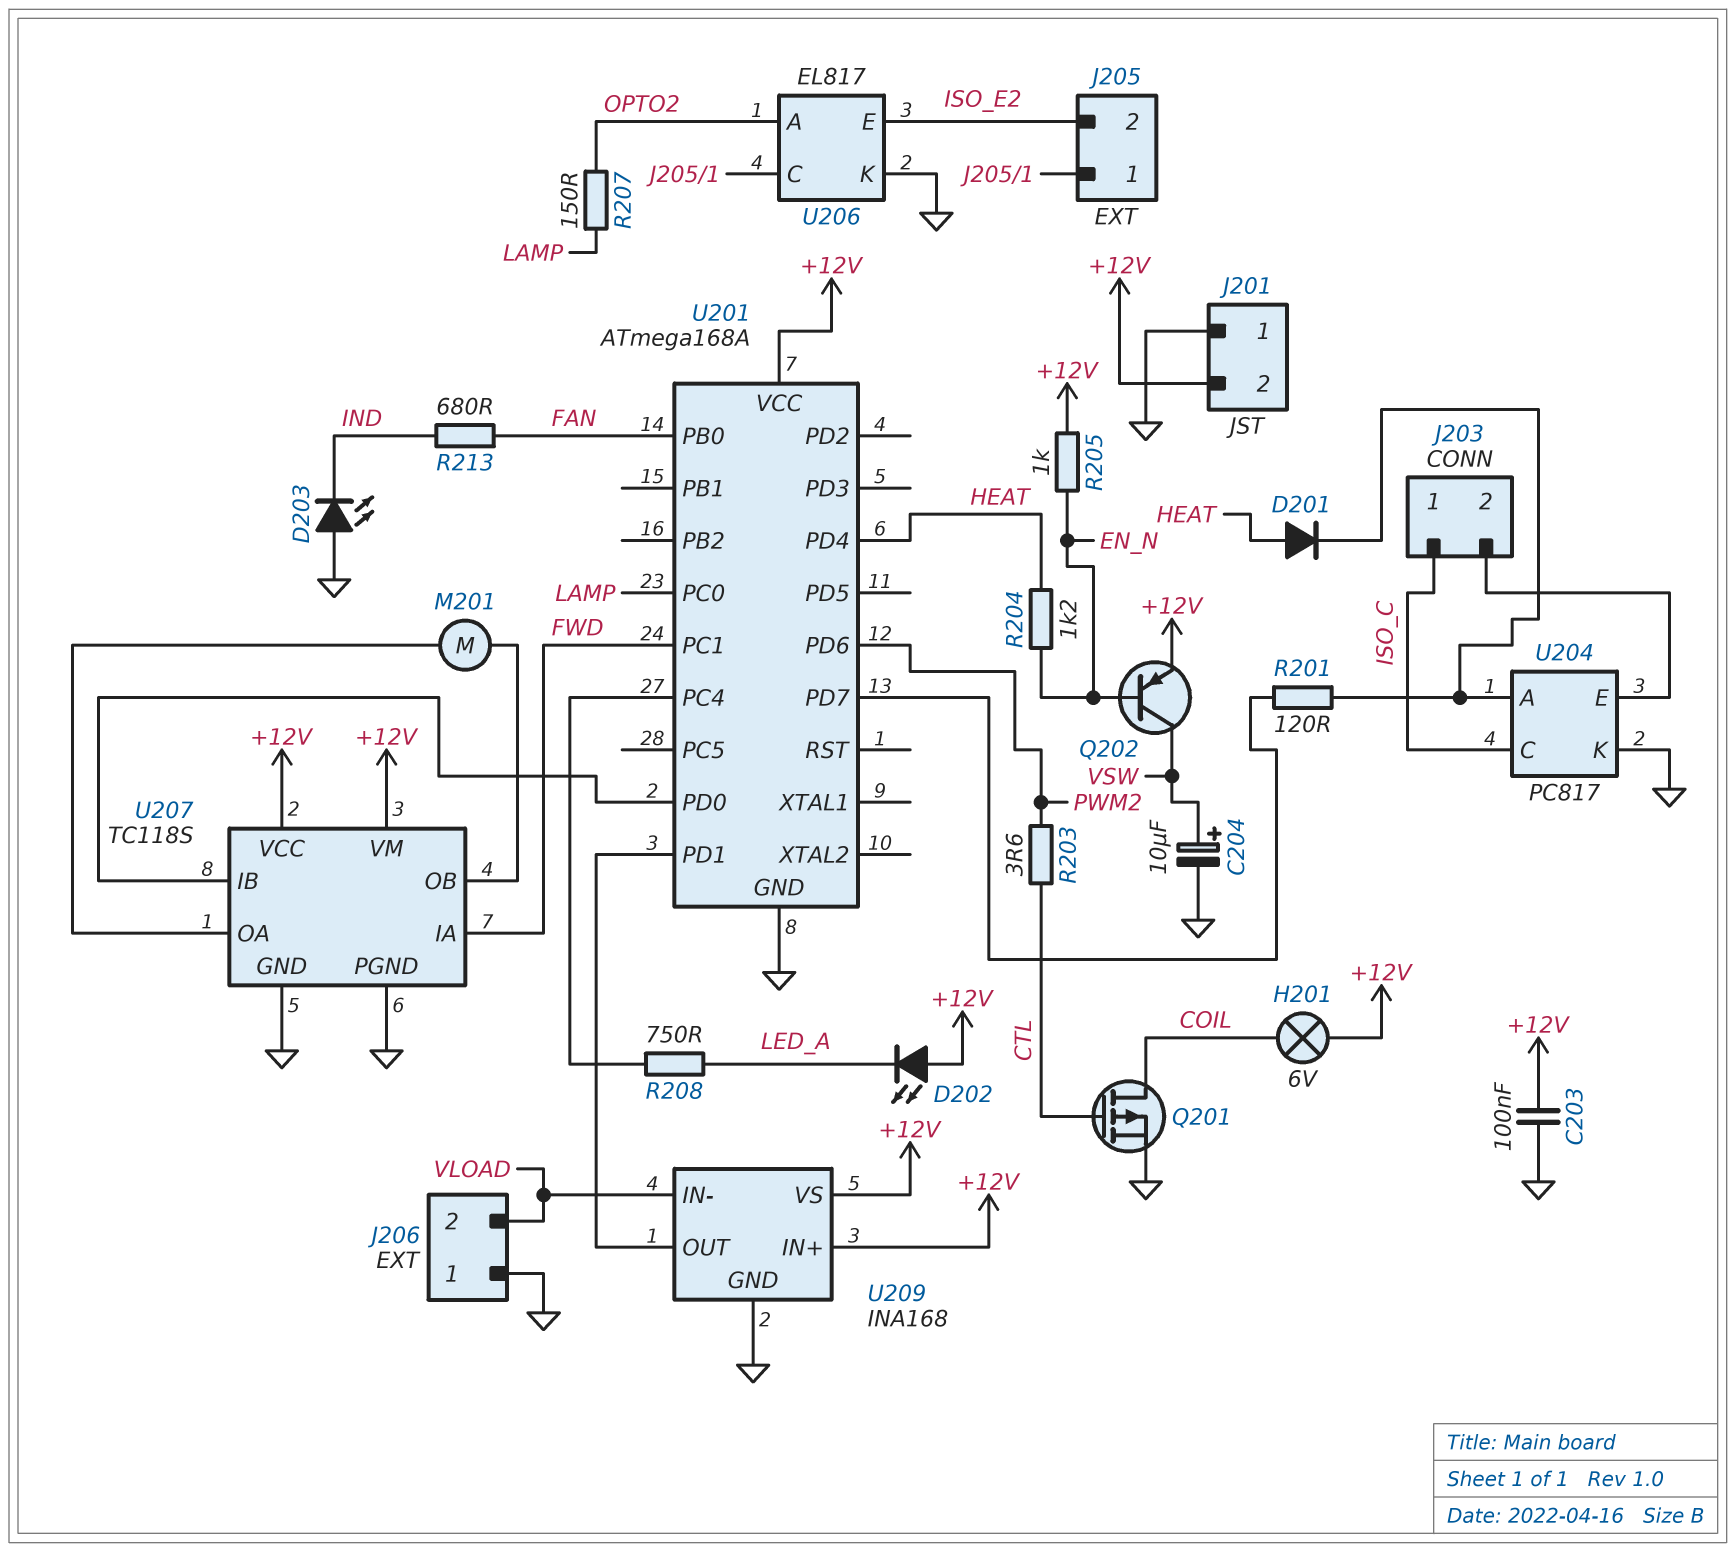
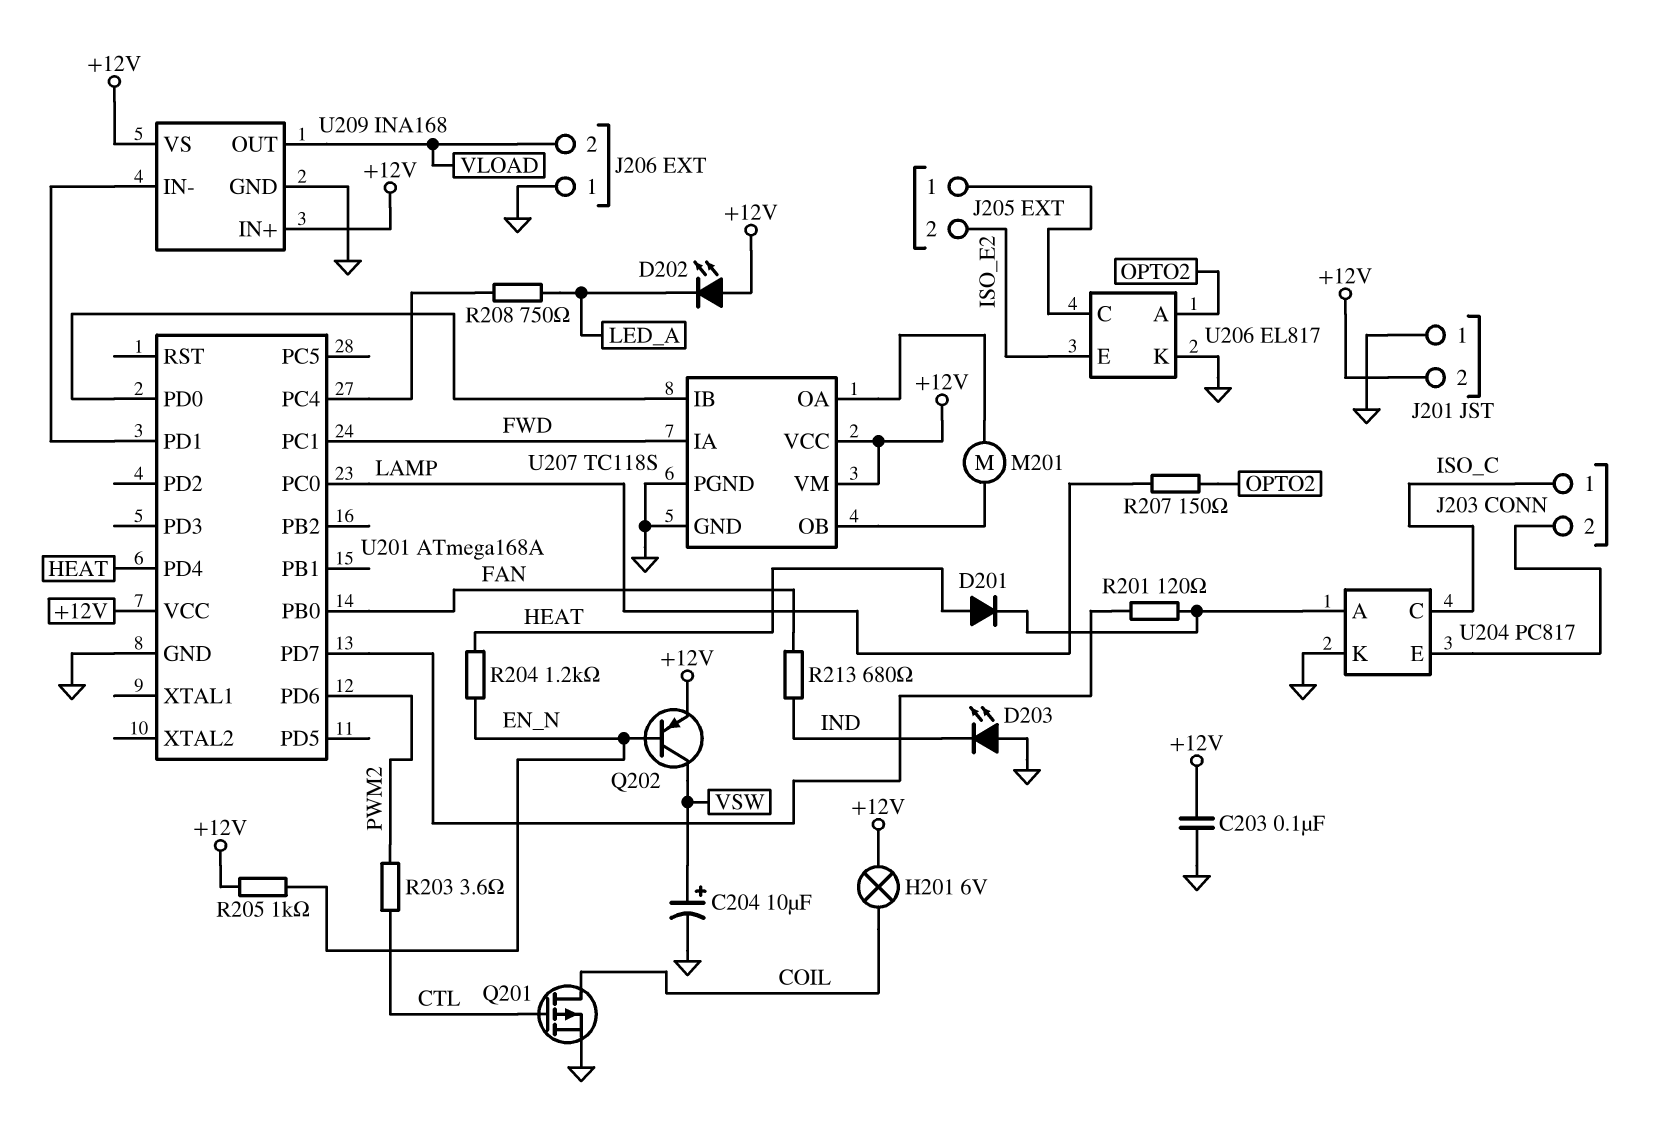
U209 pin IN-: VLOAD -> U201/PD1
U209 pin OUT: U201/PD1 -> VLOAD

